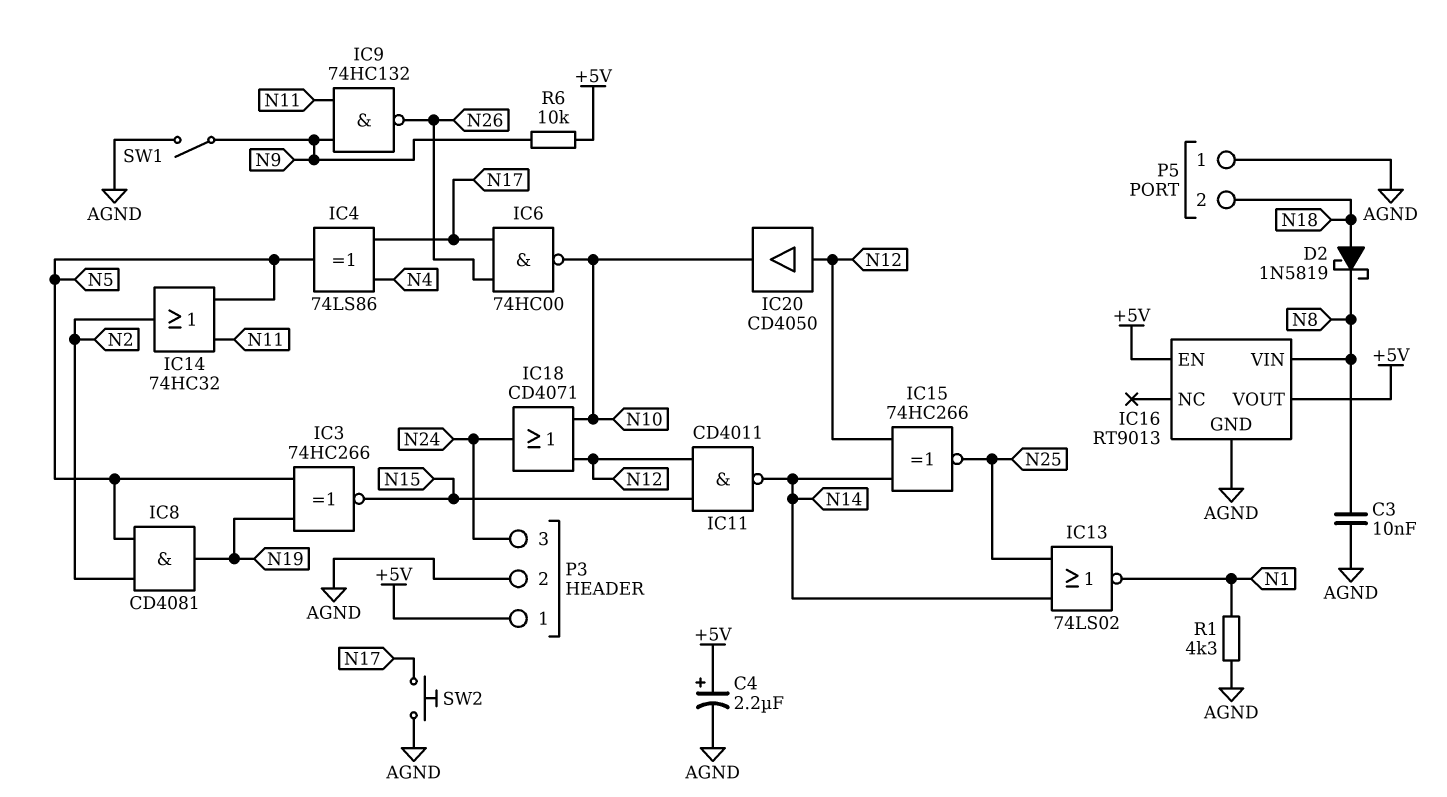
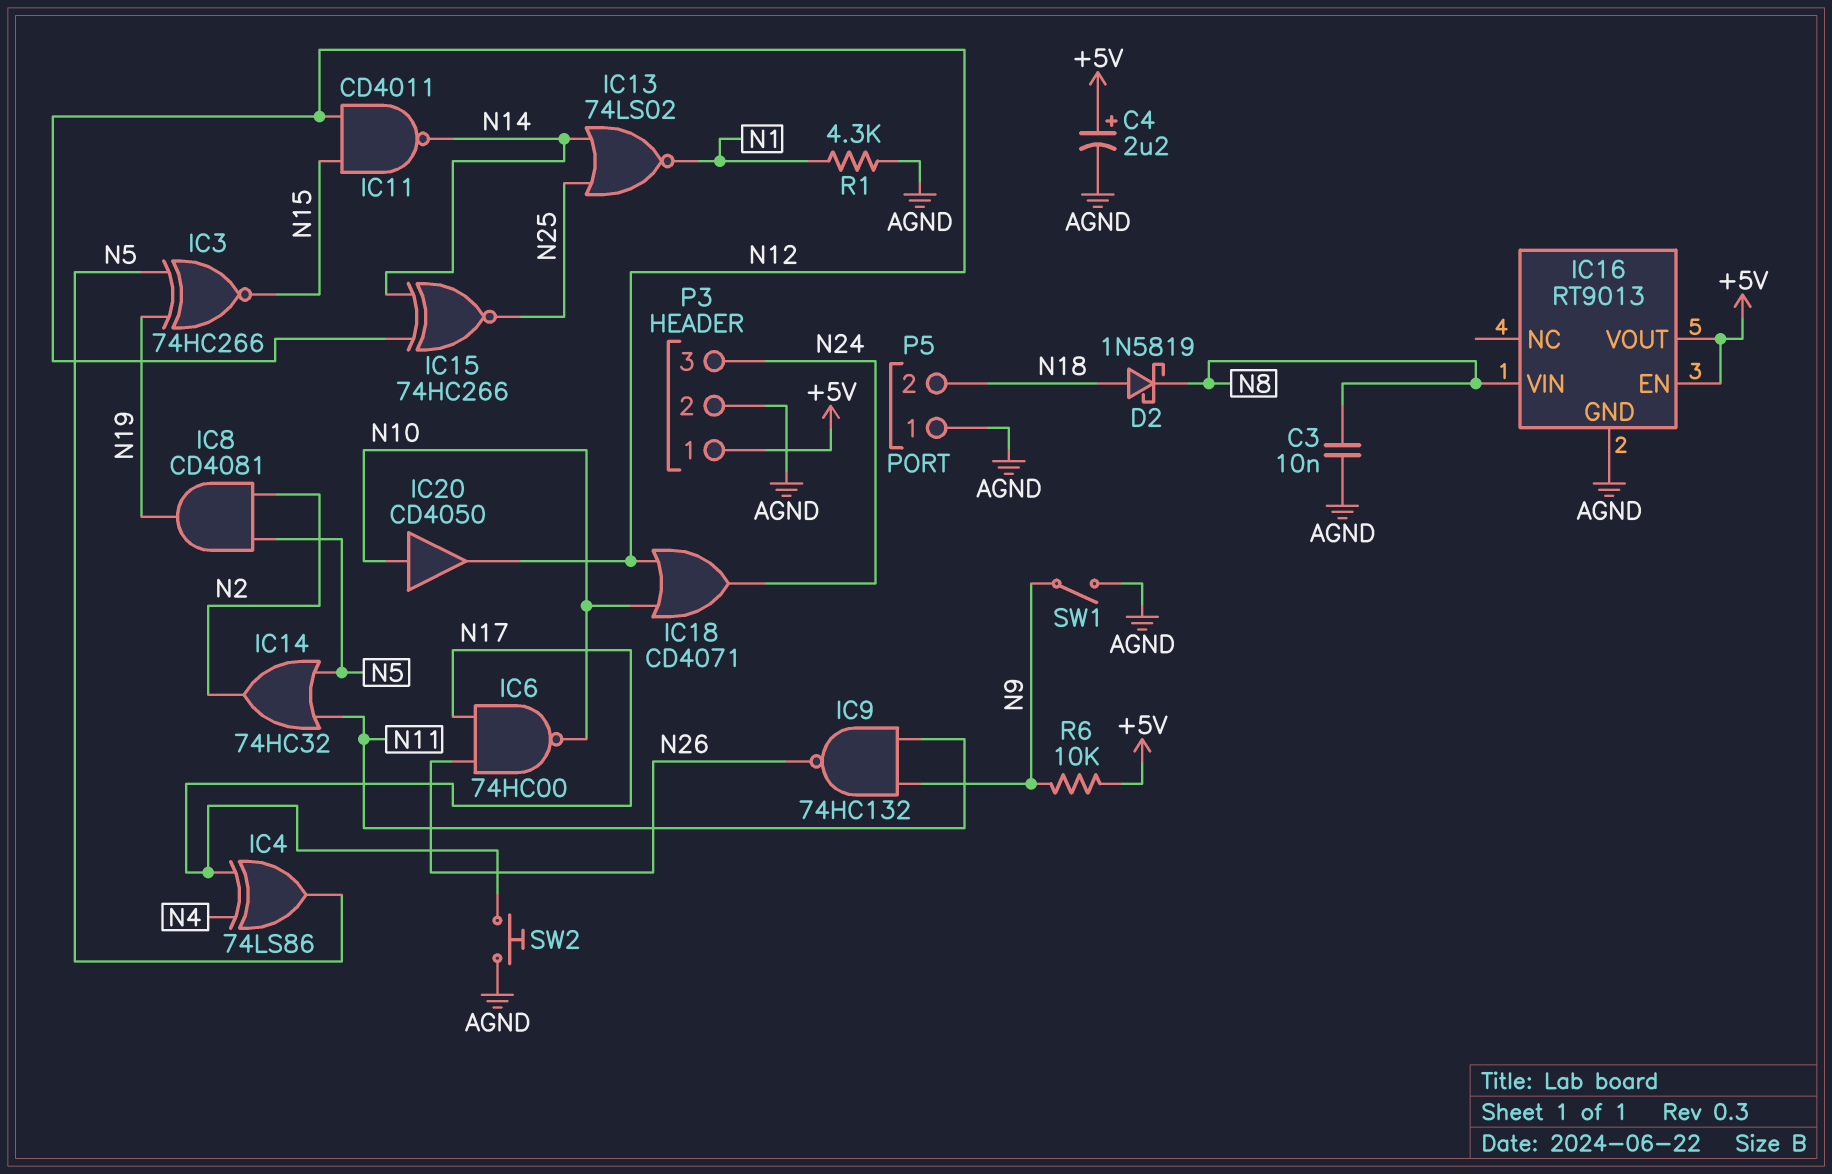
IC20: buffer CD4050 (in N12, out N10) -> buffer CD4050 (in N10, out N12)

